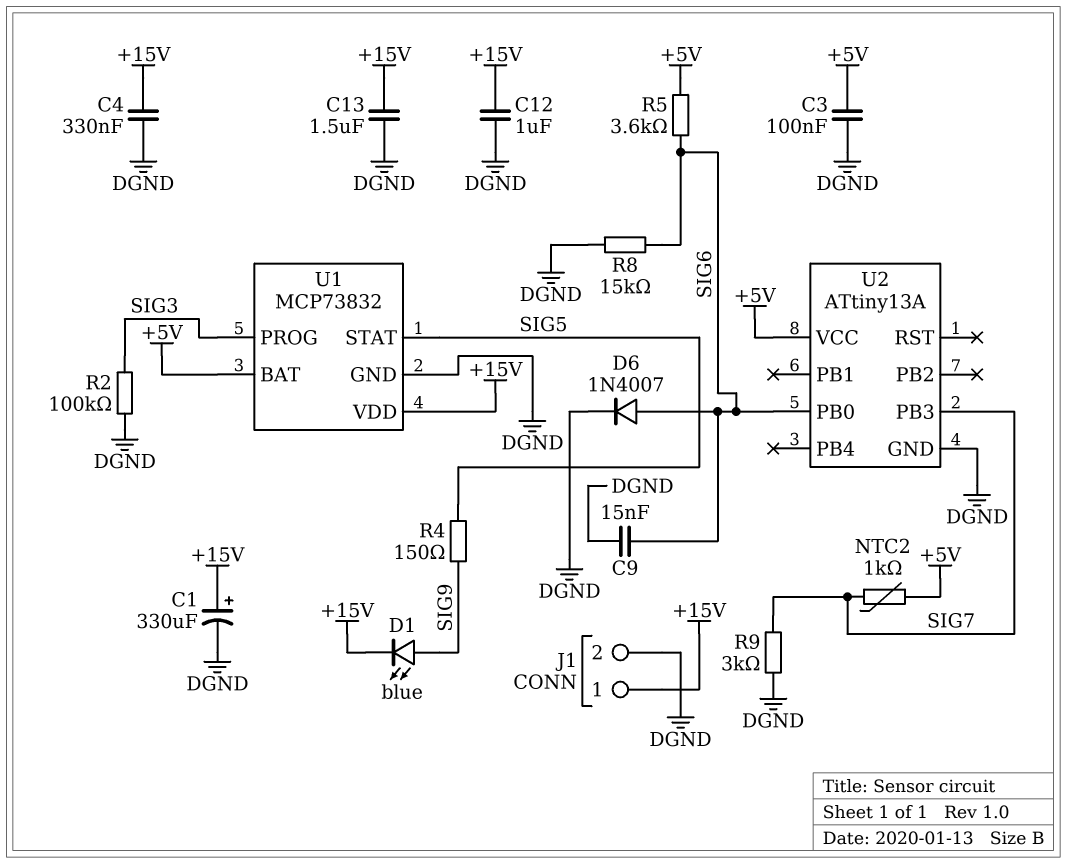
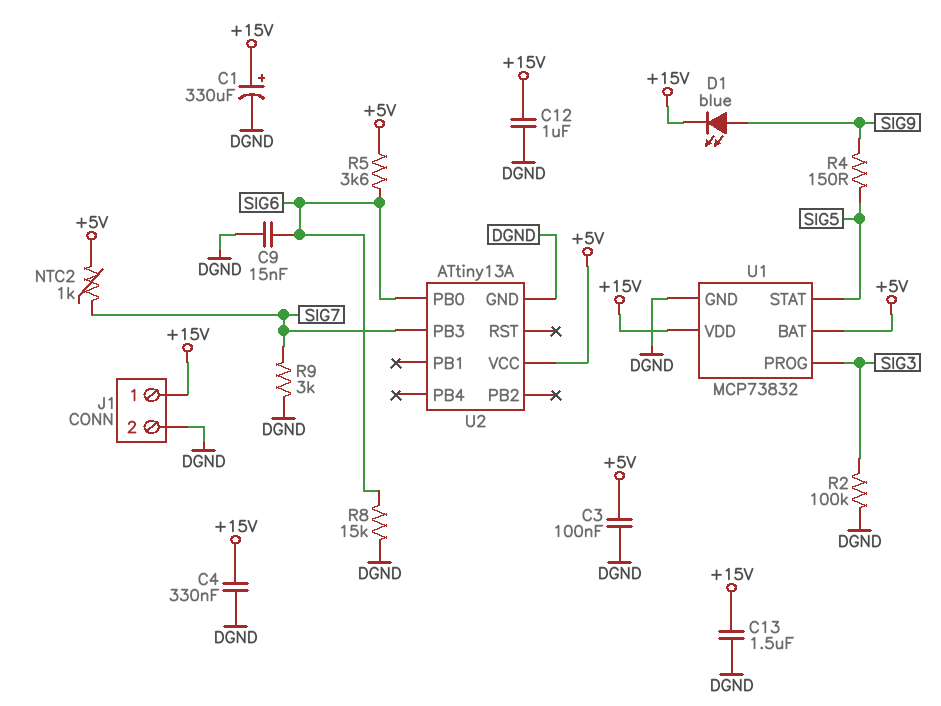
D6: diode 1N4007 (A SIG6, K DGND) -> none

